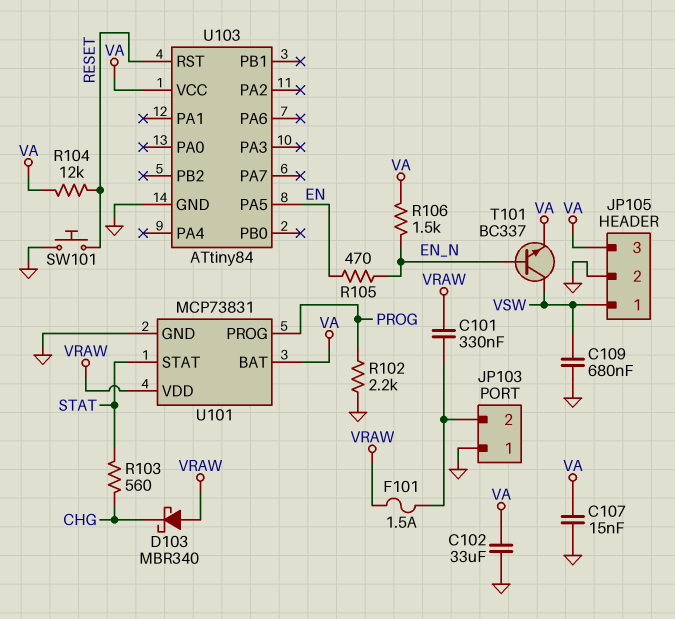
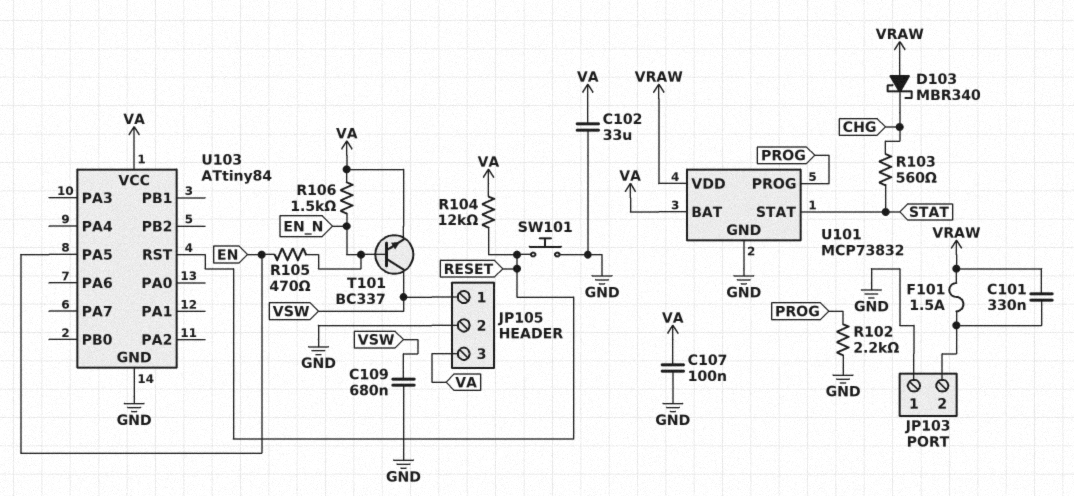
C107: 15nF (GND, VA) -> 100nF (GND, VA)
U101: MCP73831 -> MCP73832

